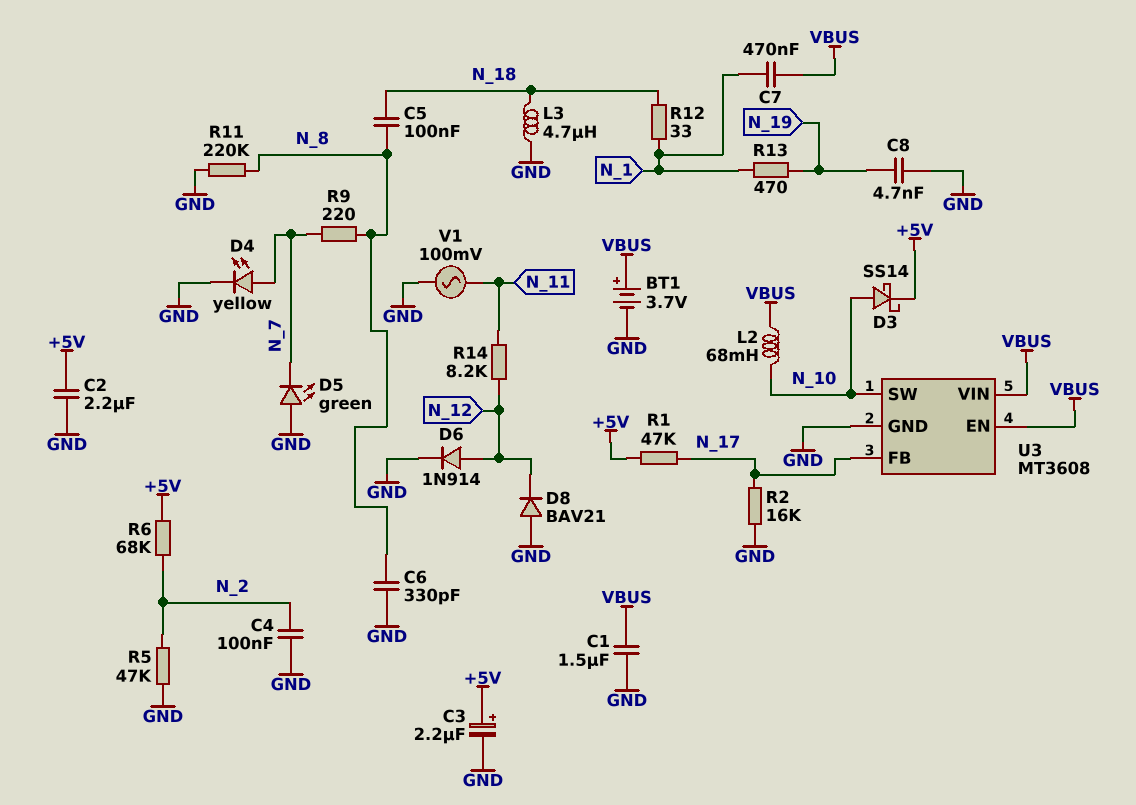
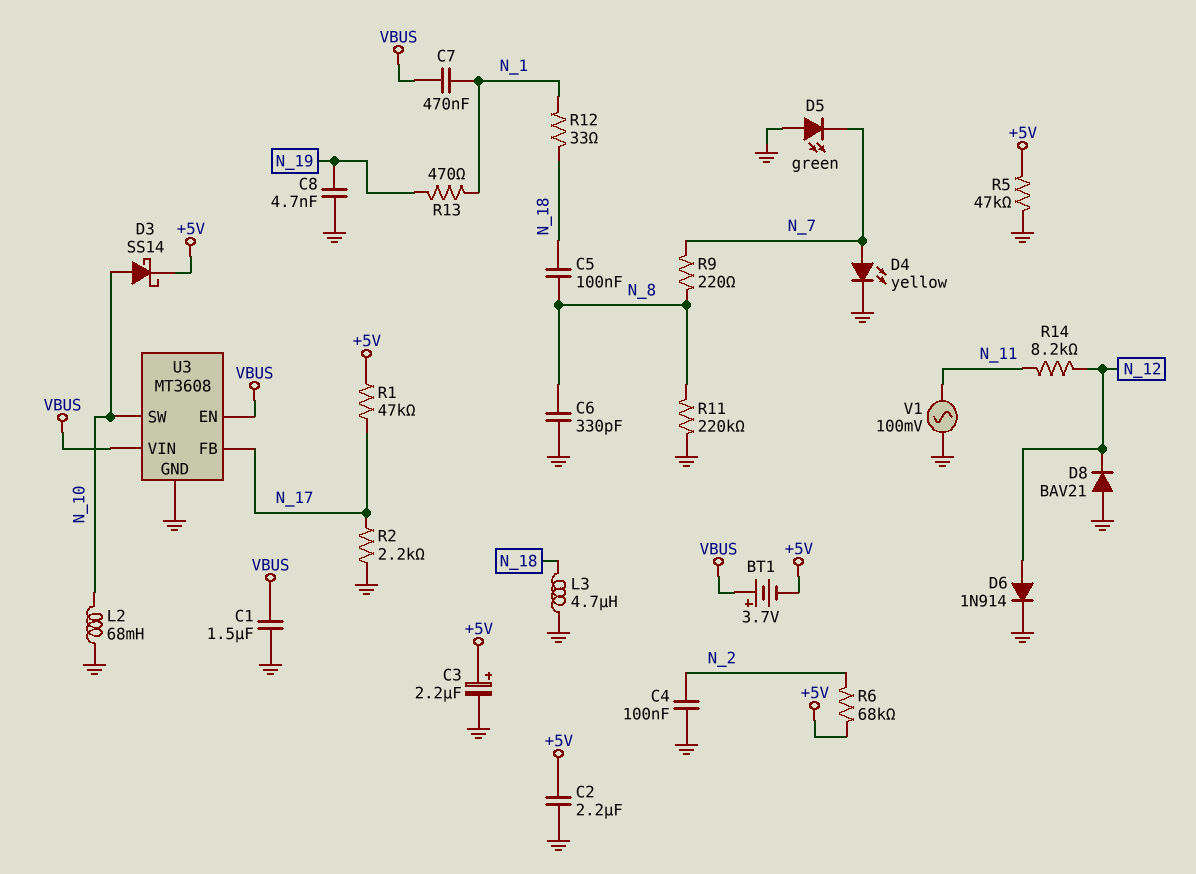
BT1: 3.7V (plus VBUS, minus GND) -> 3.7V (plus VBUS, minus +5V)
L2: 68mH (N_10, VBUS) -> 68mH (GND, N_10)
R2: 16k (GND, N_17) -> 2.2k (GND, N_17)
R5: 47k (GND, N_2) -> 47k (+5V, GND)

